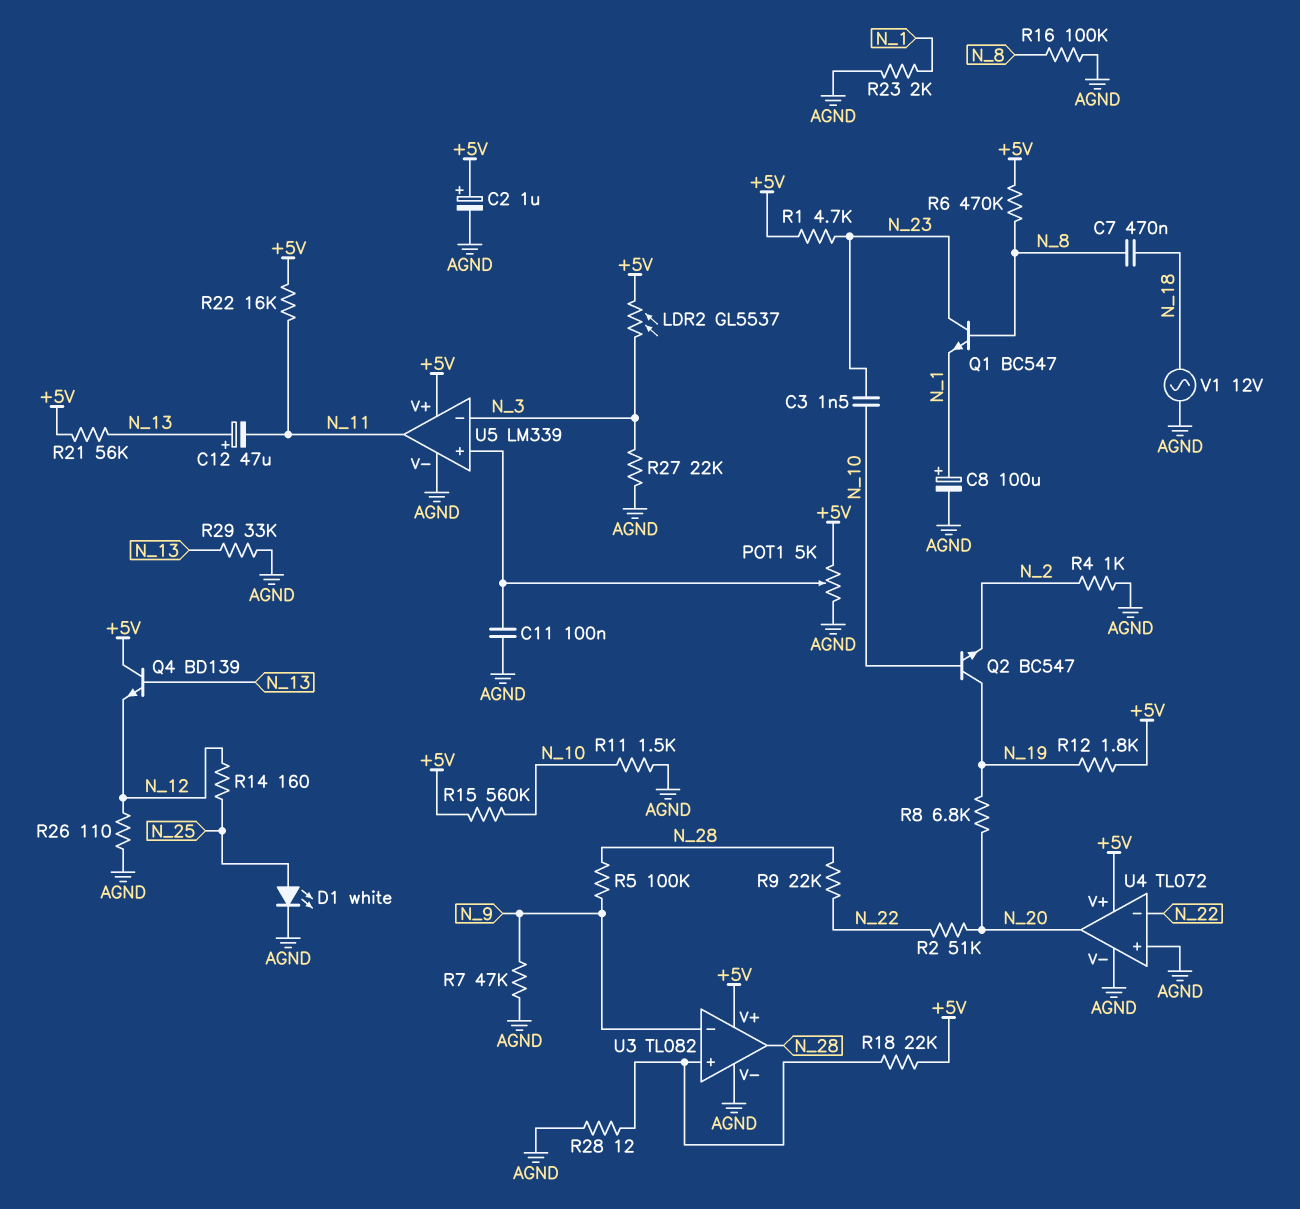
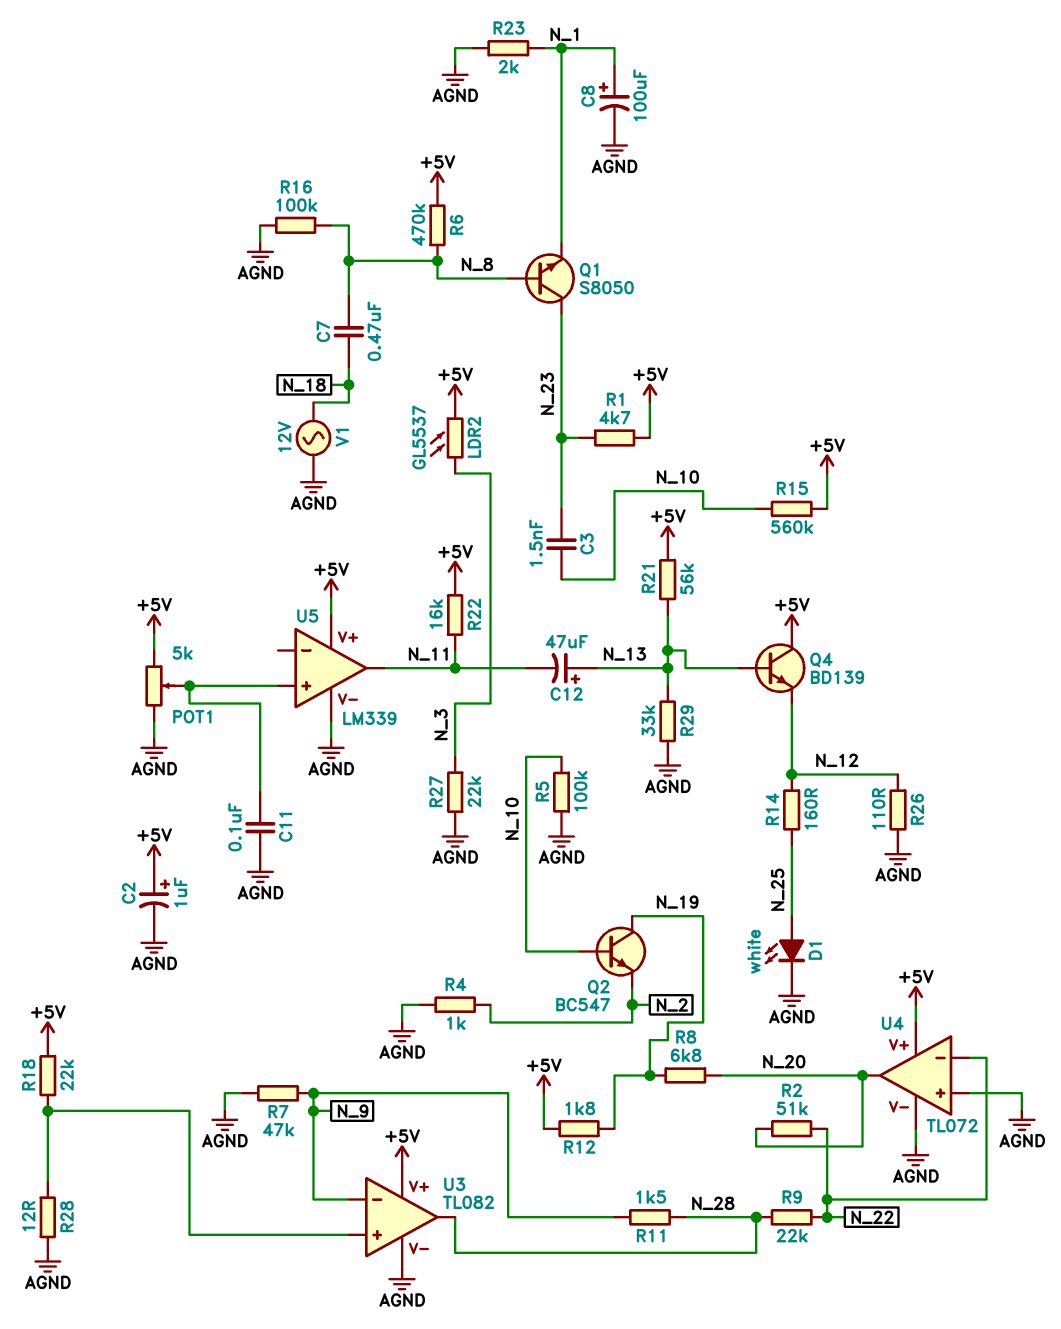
Q1: NPN BC547 (B N_8, C N_23, E N_1) -> NPN S8050 (B N_8, C N_23, E N_1)
R5: 100k (N_9, N_28) -> 100k (AGND, N_10)
R11: 1.5k (AGND, N_10) -> 1.5k (N_9, N_28)
U5 pin in-: N_3 -> none

